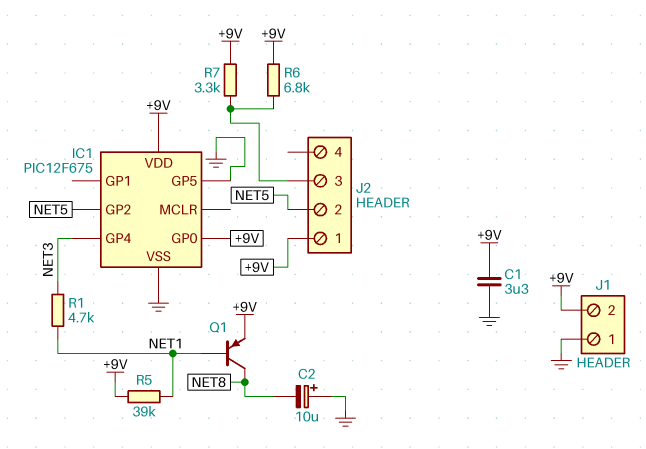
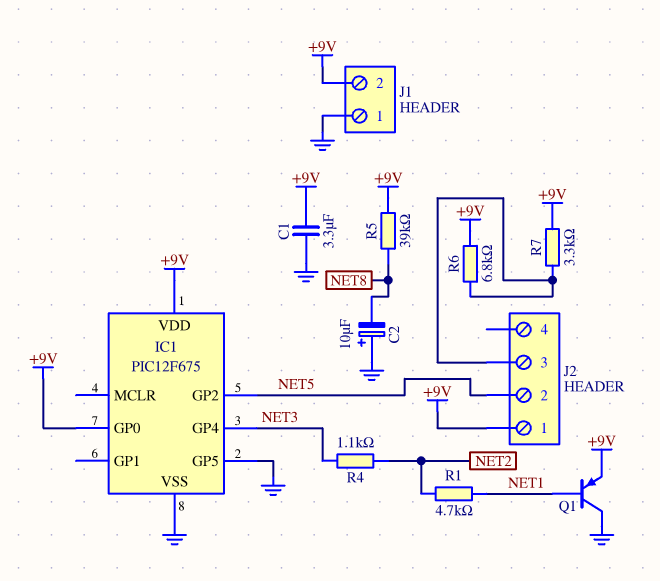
Q1: PNP (B NET1, C NET8, E +9V) -> PNP (B NET1, C GND, E +9V)
R1: 4.7k (NET1, NET3) -> 4.7k (NET1, NET2)
R4: none -> 1.1k (NET2, NET3)
R5: 39k (+9V, NET1) -> 39k (+9V, NET8)

